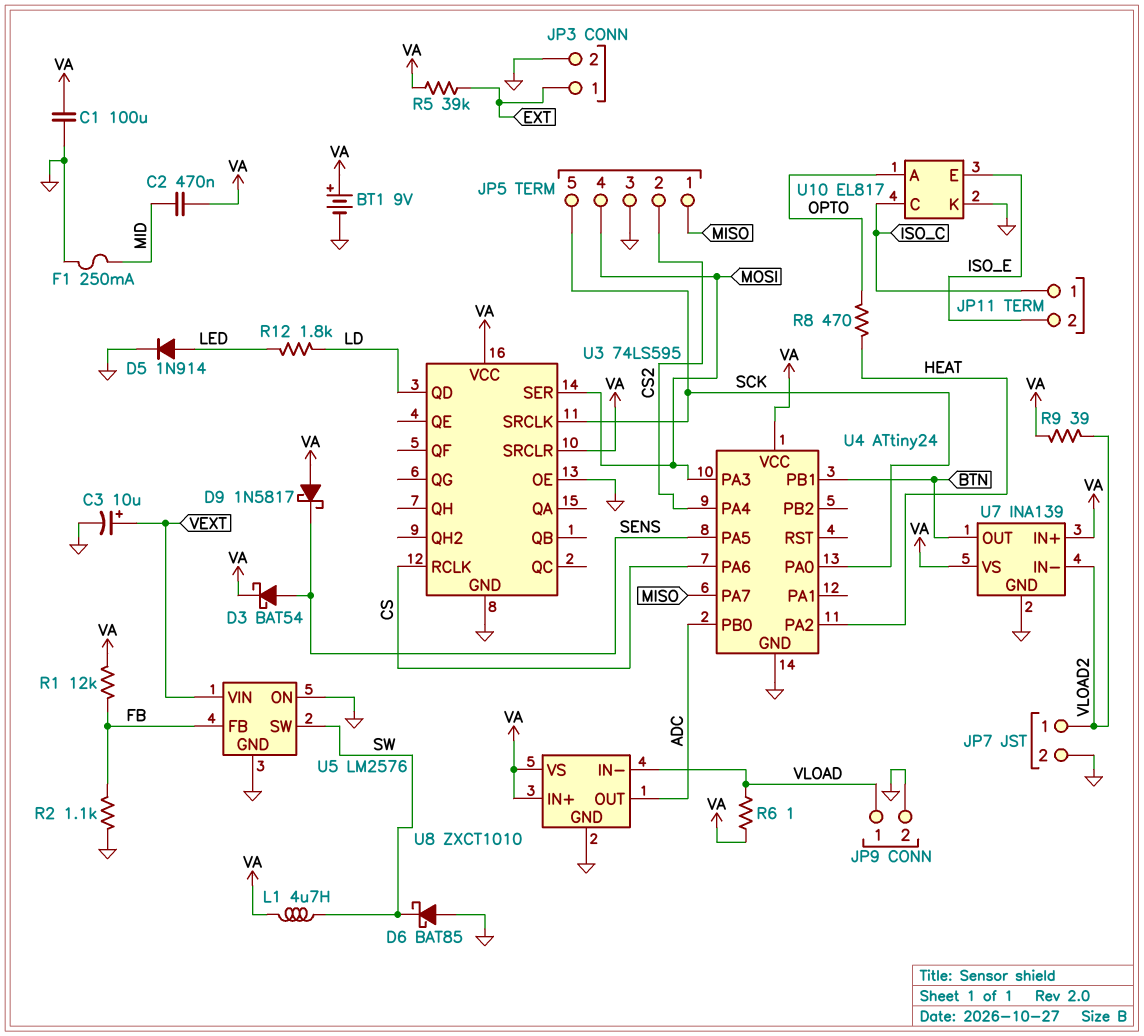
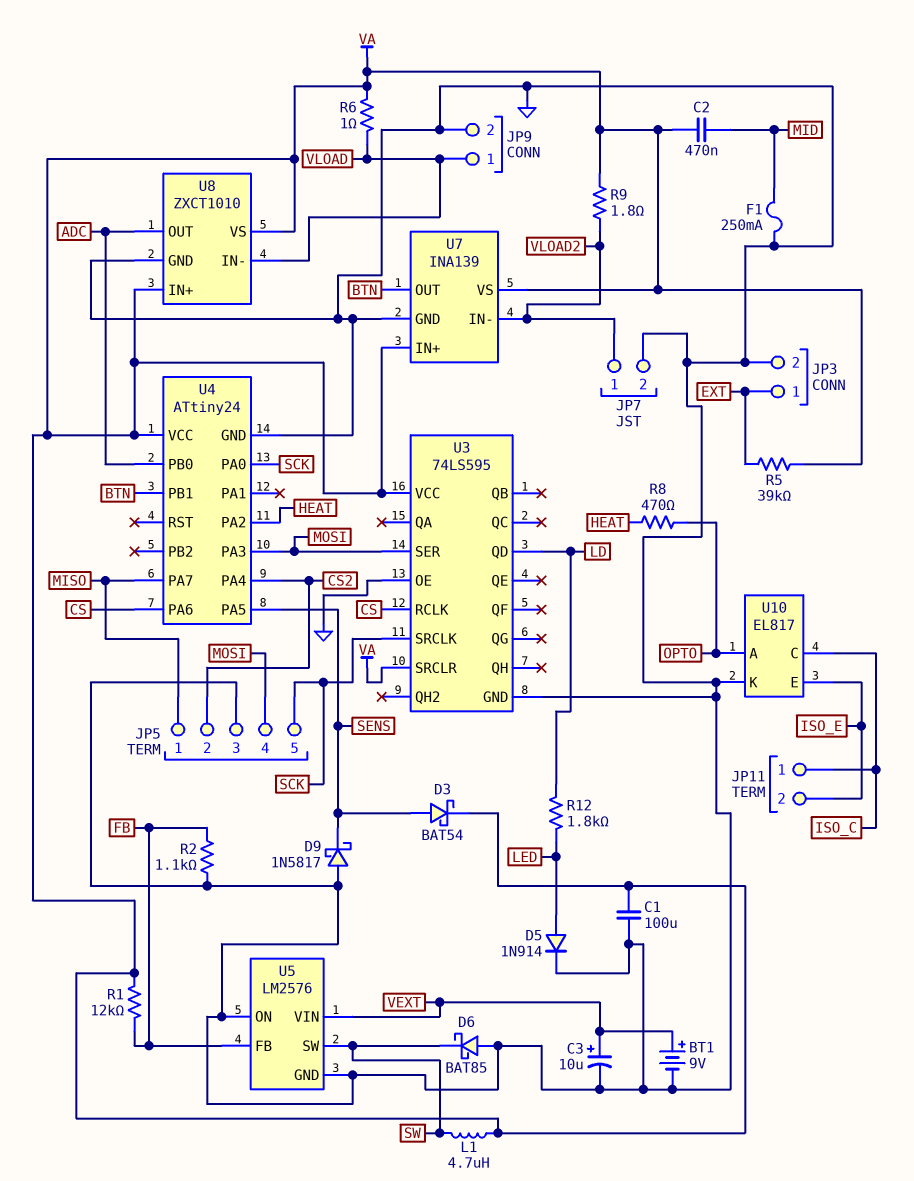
BT1: 9V (plus VA, minus GND) -> 9V (plus VEXT, minus GND)
D9: schottky 1N5817 (A VA, K SENS) -> schottky 1N5817 (A GND, K SENS)
R9: 39 (VA, VLOAD2) -> 1.8 (VA, VLOAD2)

